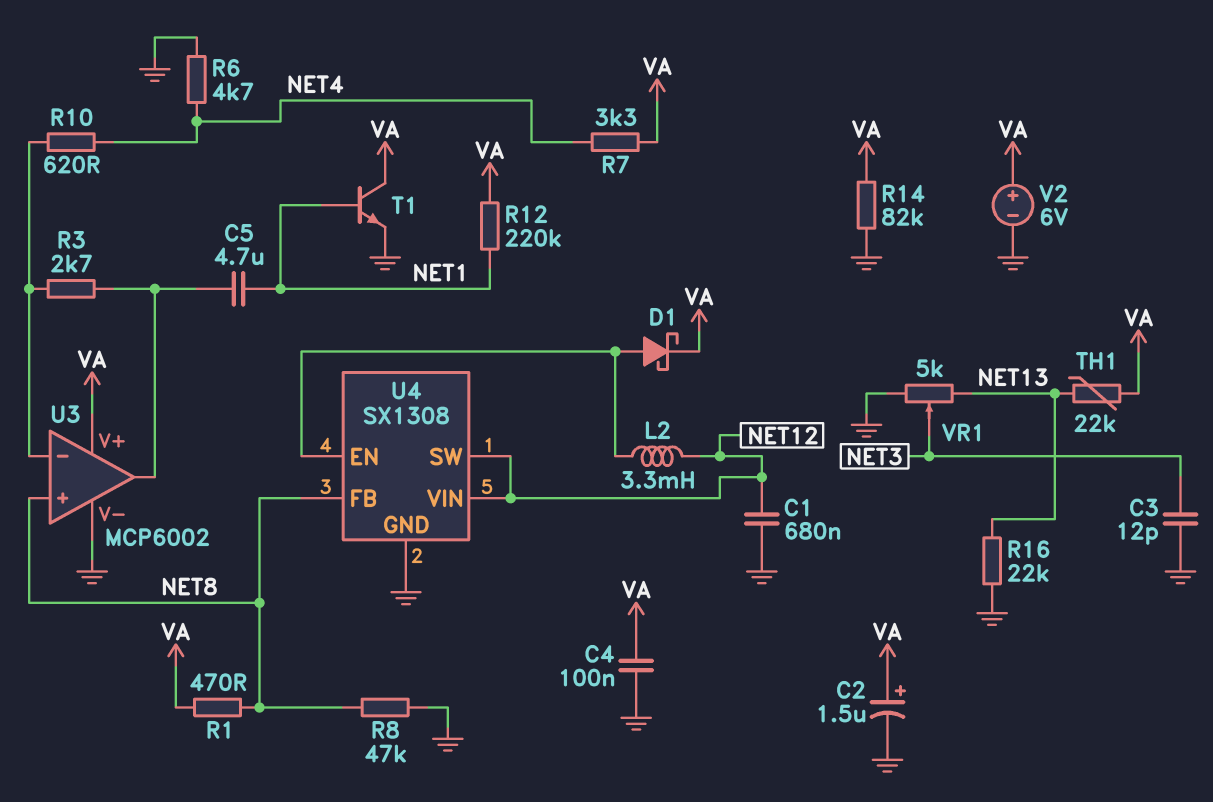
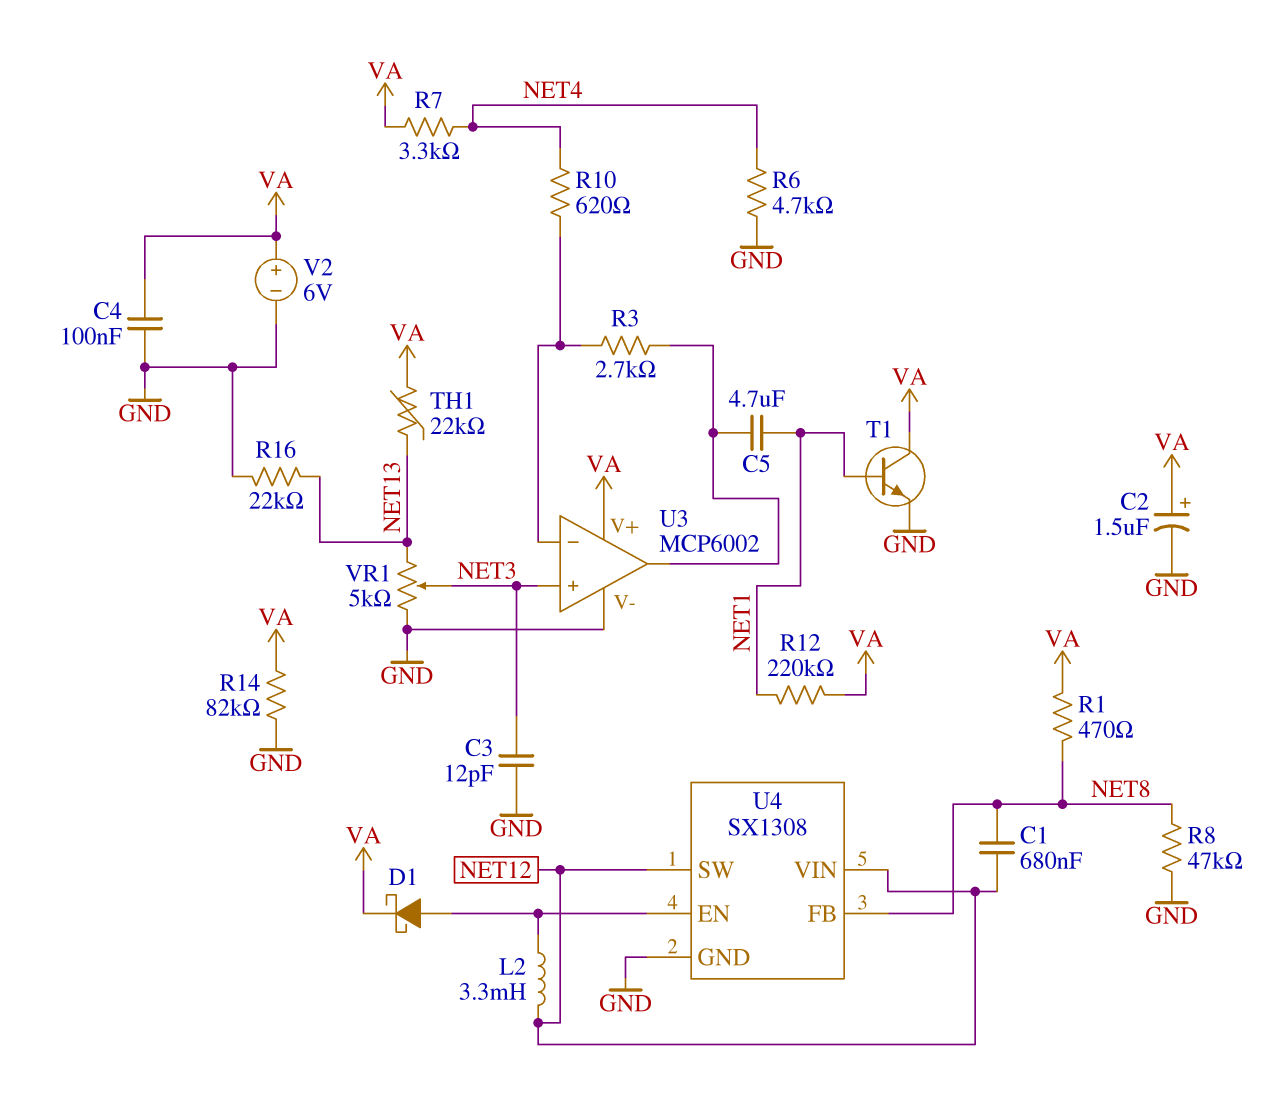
C1: 680nF (GND, NET12) -> 680nF (NET8, NET12)
U3 pin in+: NET8 -> NET3

